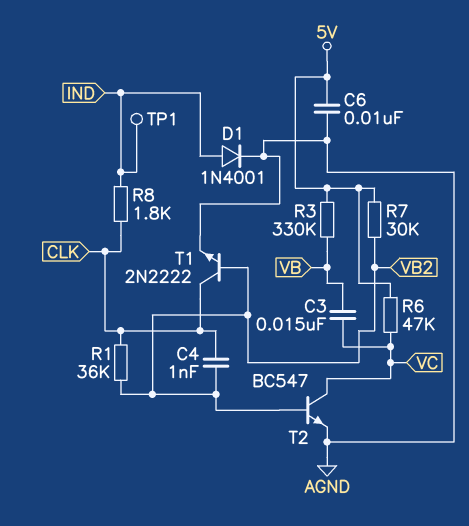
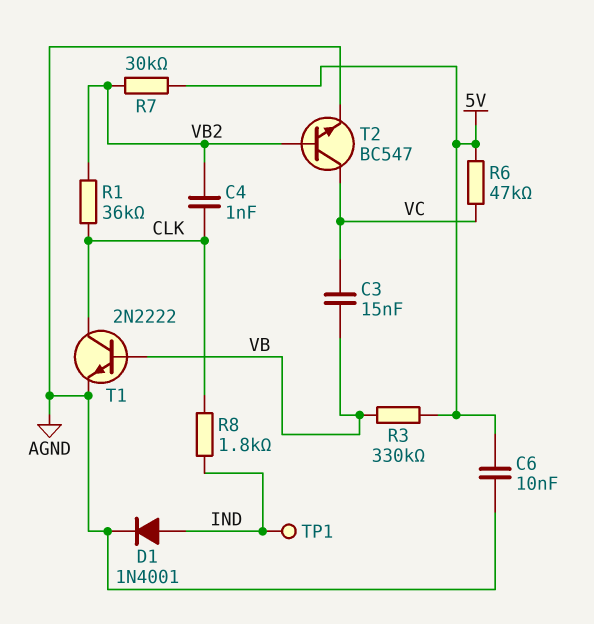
T1: NPN 2N2222 (B VB2, C CLK, E AGND) -> NPN 2N2222 (B VB, C CLK, E AGND)

